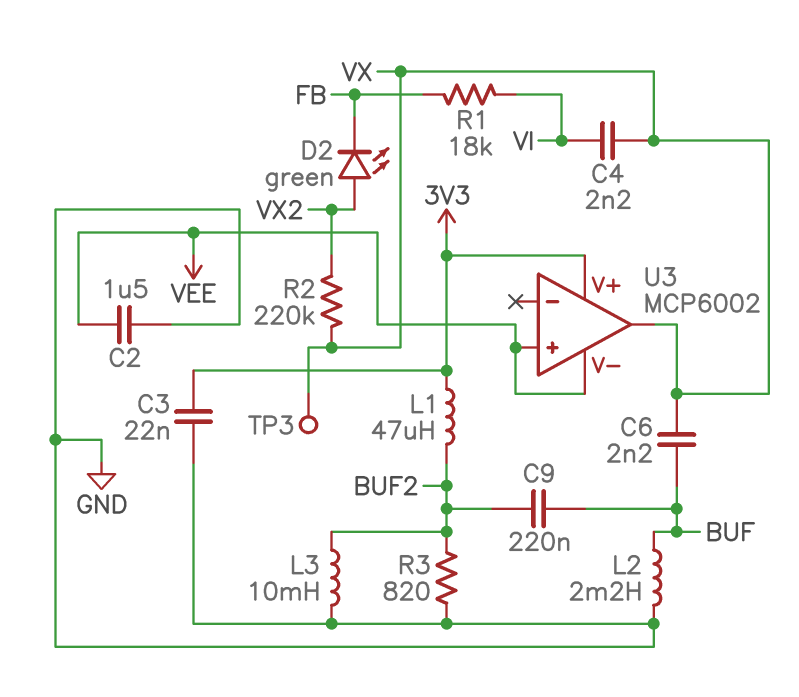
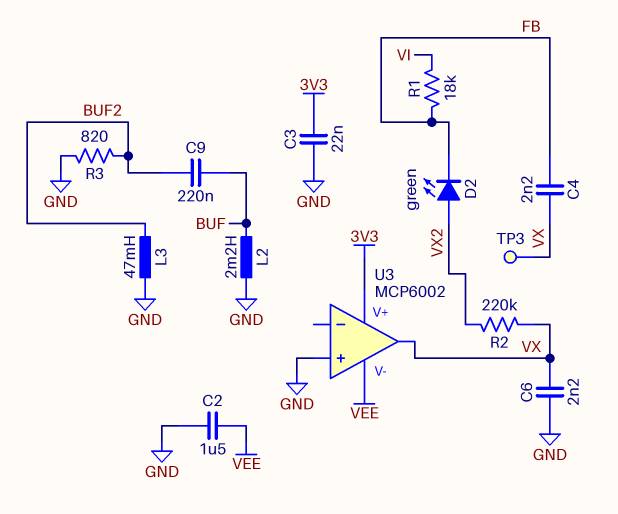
C4: 2.2nF (VI, VX) -> 2.2nF (FB, VX)
C6: 2.2nF (BUF, VX) -> 2.2nF (GND, VX)
L1: 47uH (3V3, BUF2) -> none
L3: 10mH (BUF2, GND) -> 47mH (BUF2, GND)
U3 pin in+: VEE -> GND

